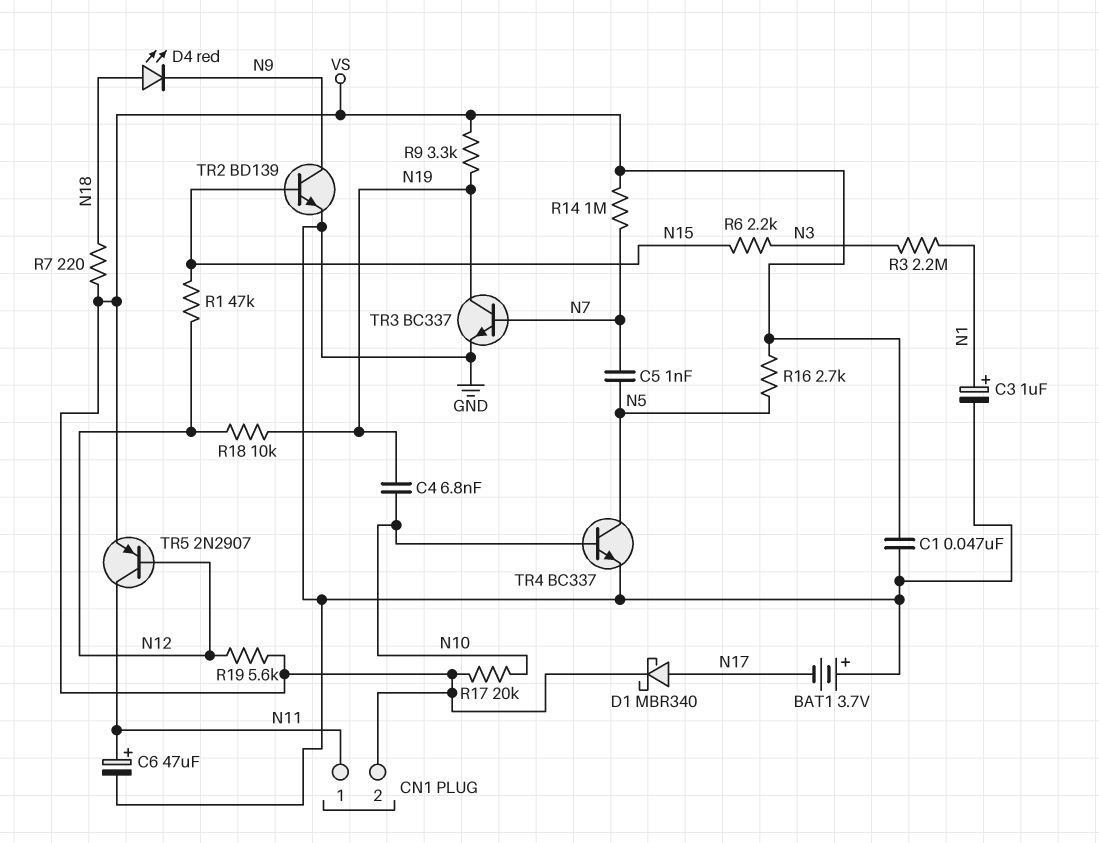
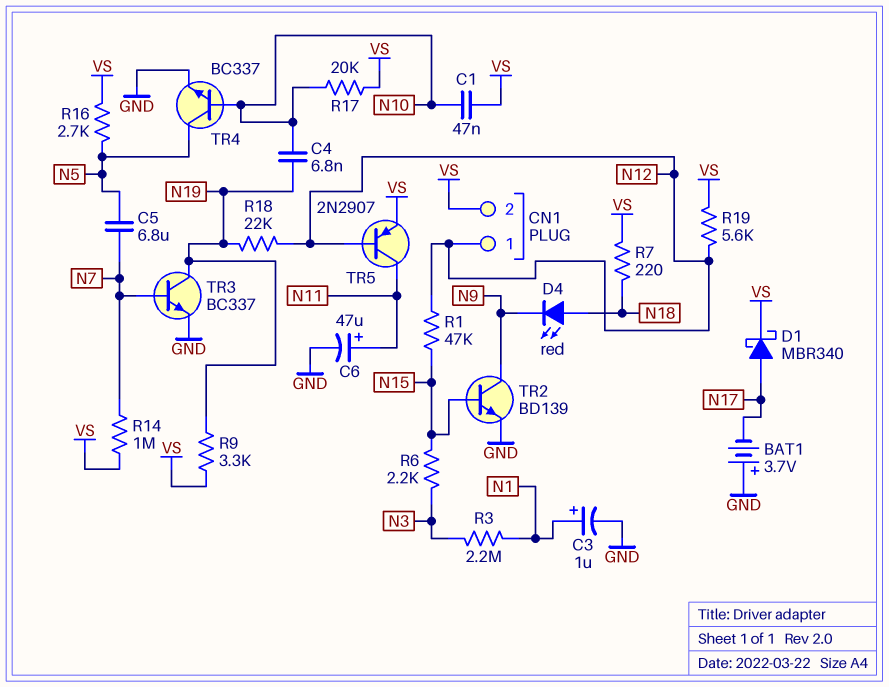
C1: 47nF (GND, VS) -> 47nF (N10, VS)
C5: 1nF (N5, N7) -> 6.8uF (N5, N7)
CN1 pin 1: N11 -> N12
R18: 10k (N12, N19) -> 22k (N12, N19)

